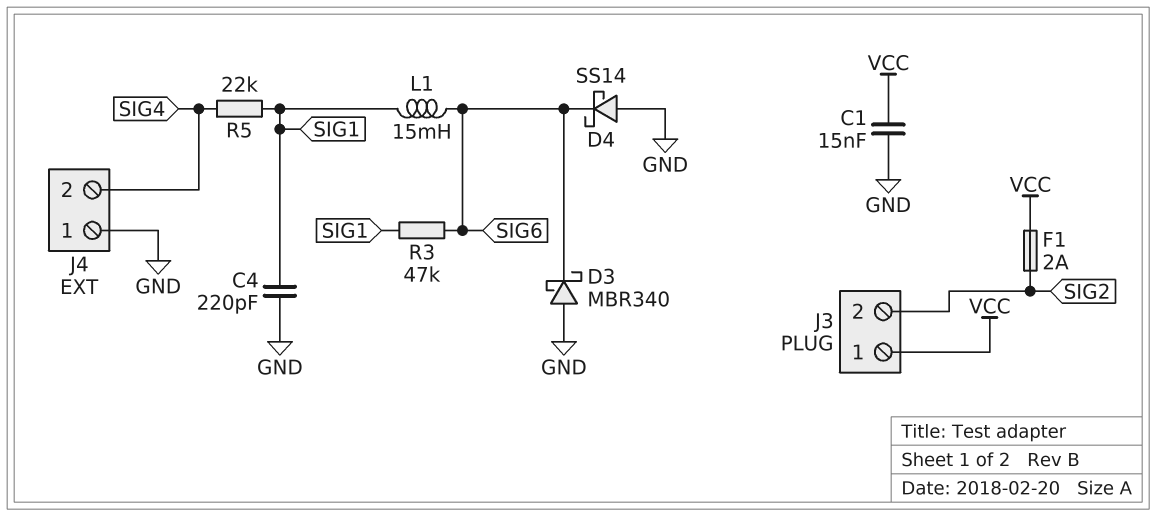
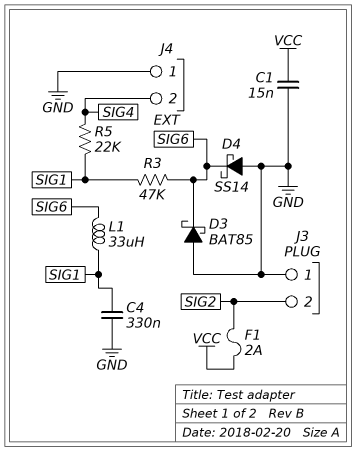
C4: 220pF (GND, SIG1) -> 330nF (GND, SIG1)
D3: schottky MBR340 (A GND, K SIG6) -> schottky BAT85 (A GND, K SIG6)
J3 pin 1: VCC -> GND
L1: 15mH (SIG1, SIG6) -> 33uH (SIG1, SIG6)

